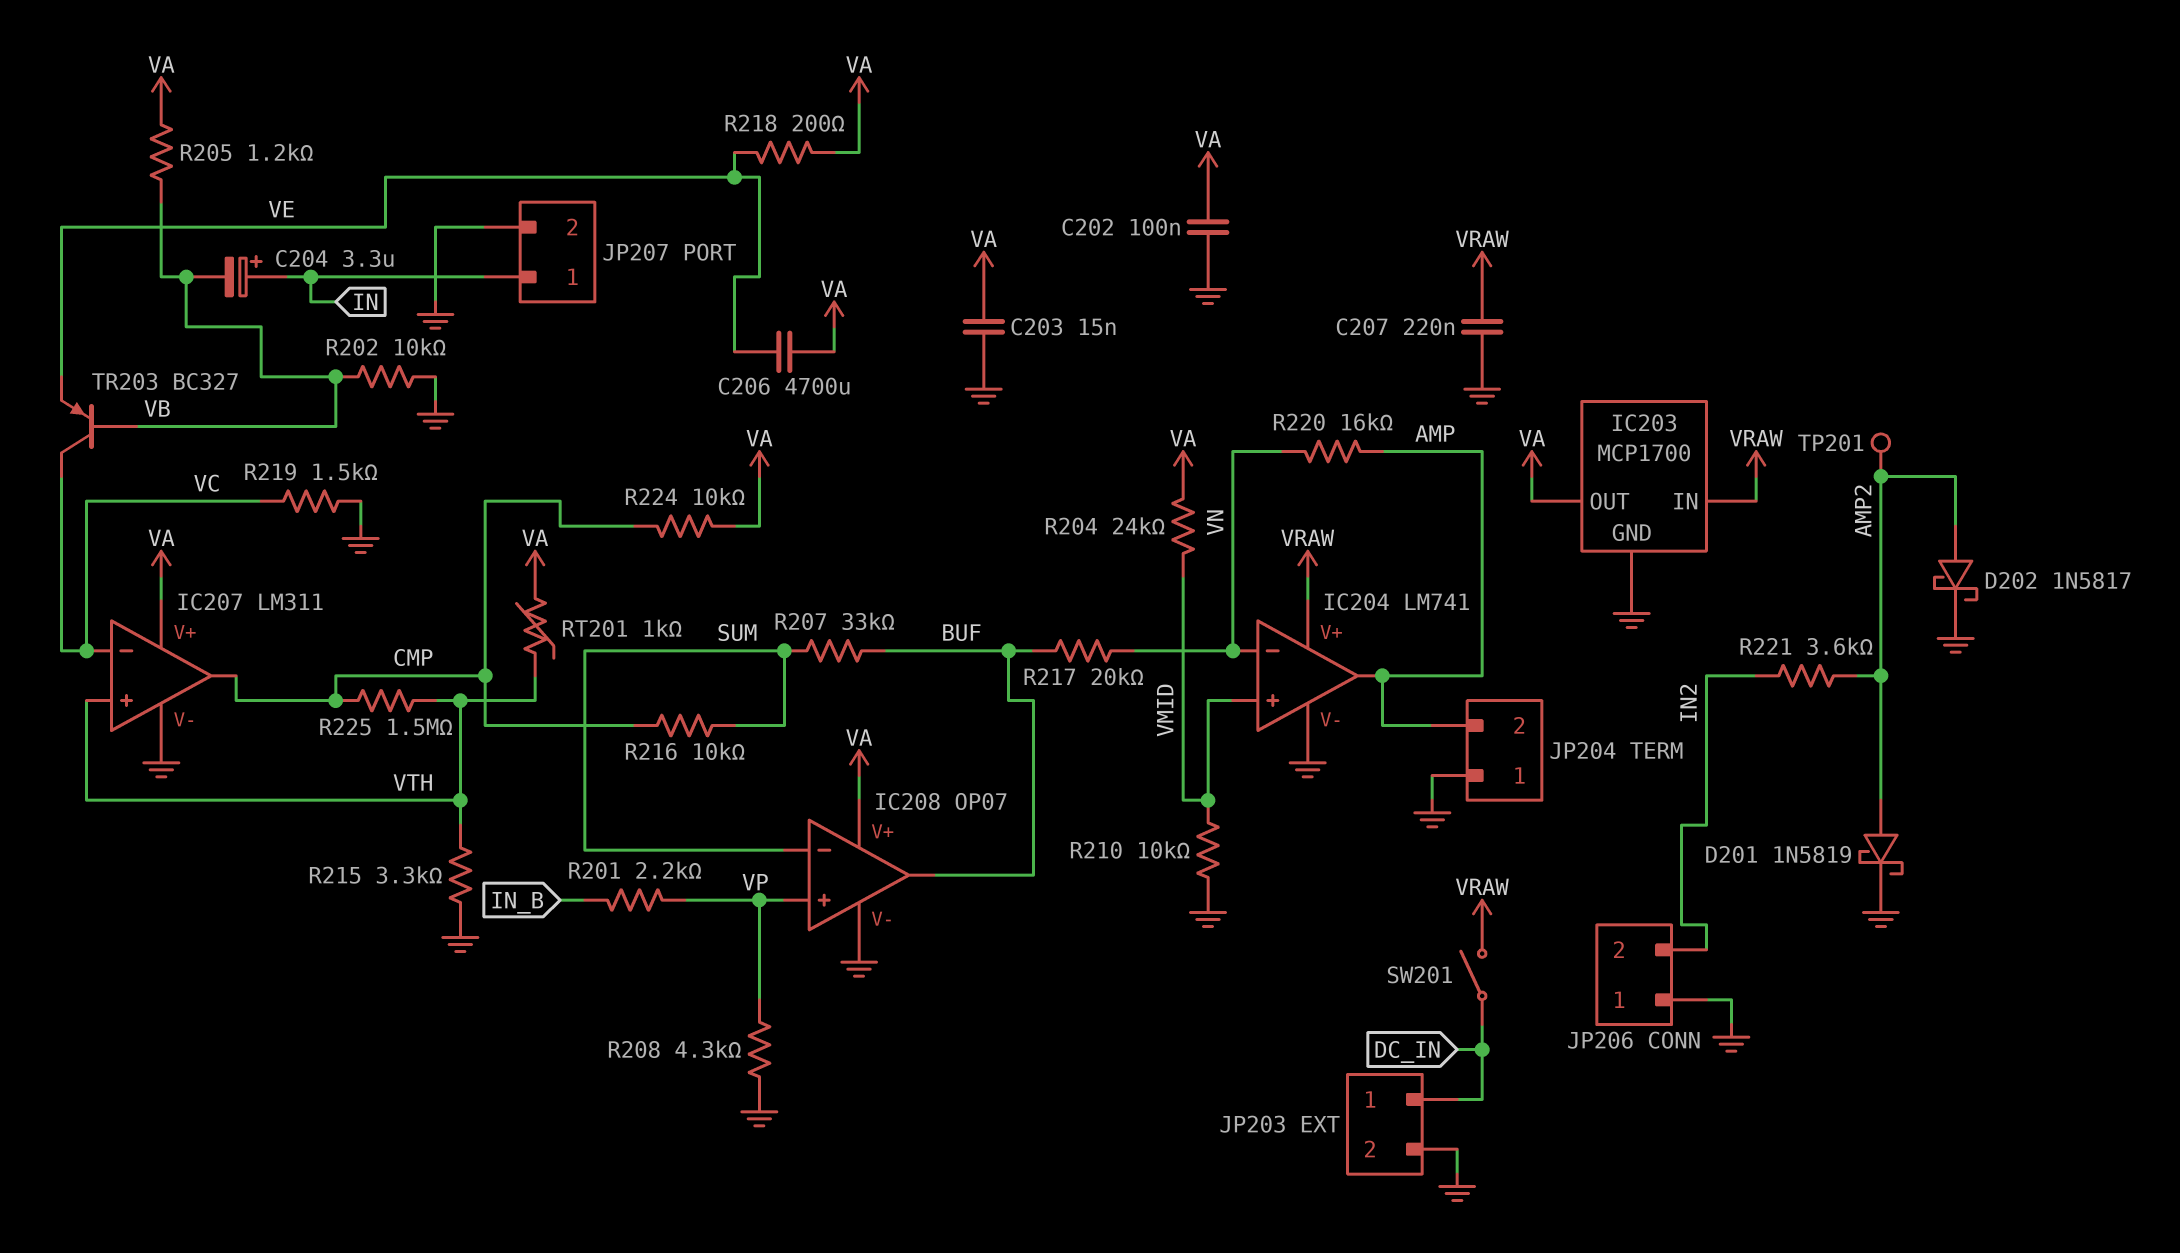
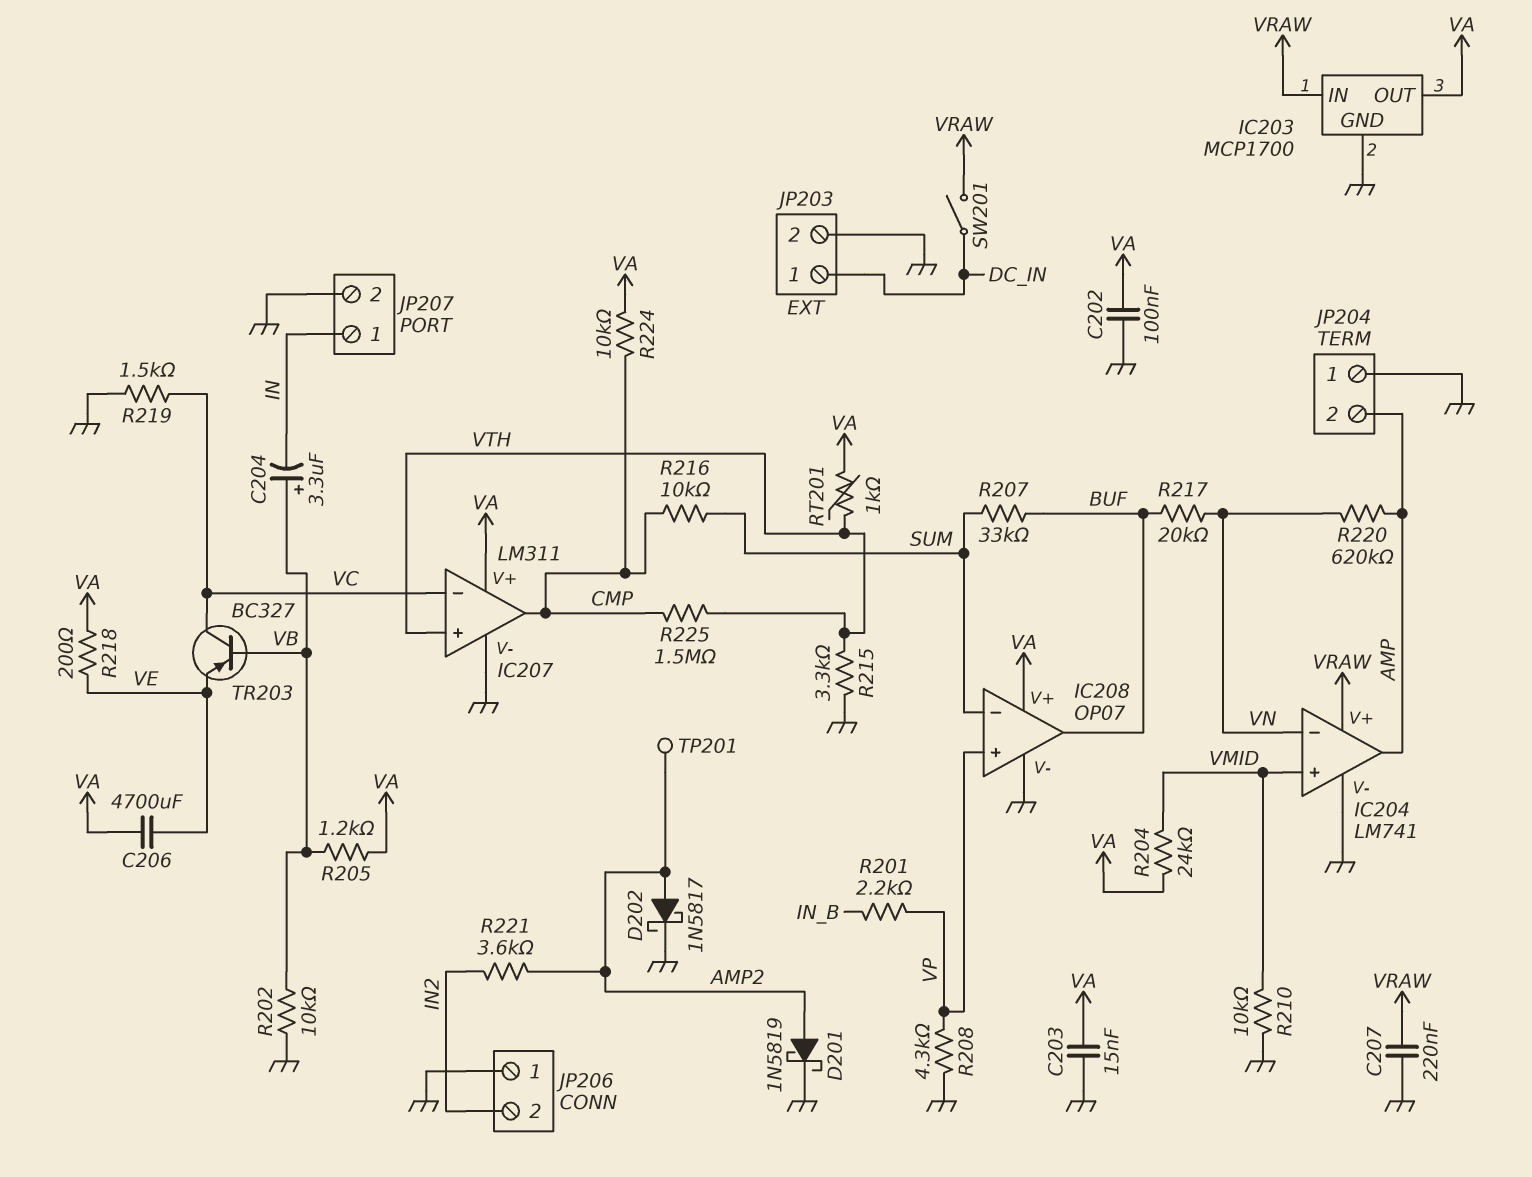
C204: 3.3uF (plus IN, minus VB) -> 3.3uF (plus VB, minus IN)
R220: 16k (AMP, VN) -> 620k (AMP, VN)

